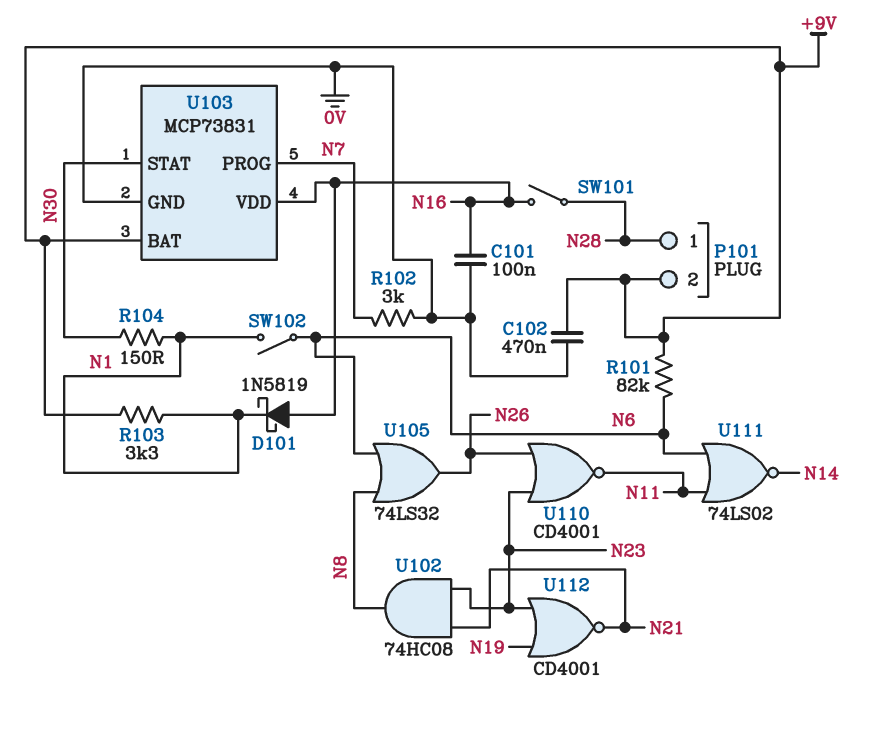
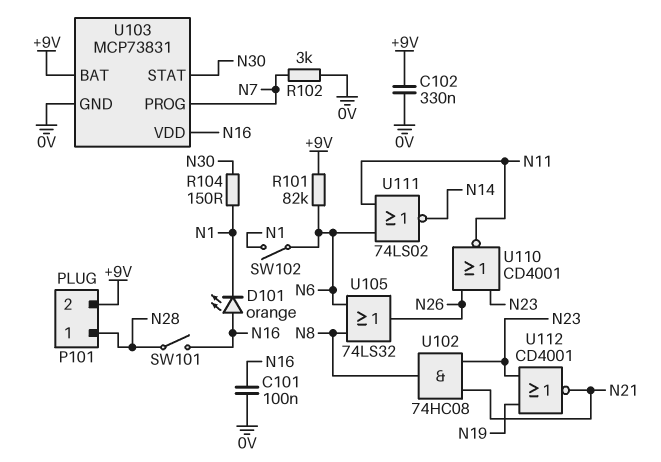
C102: 470nF (+9V, 0V) -> 330nF (+9V, 0V)
D101: schottky 1N5819 (A N16, K N1) -> LED orange (A N16, K N1)
R103: 3.3k (+9V, N1) -> none

